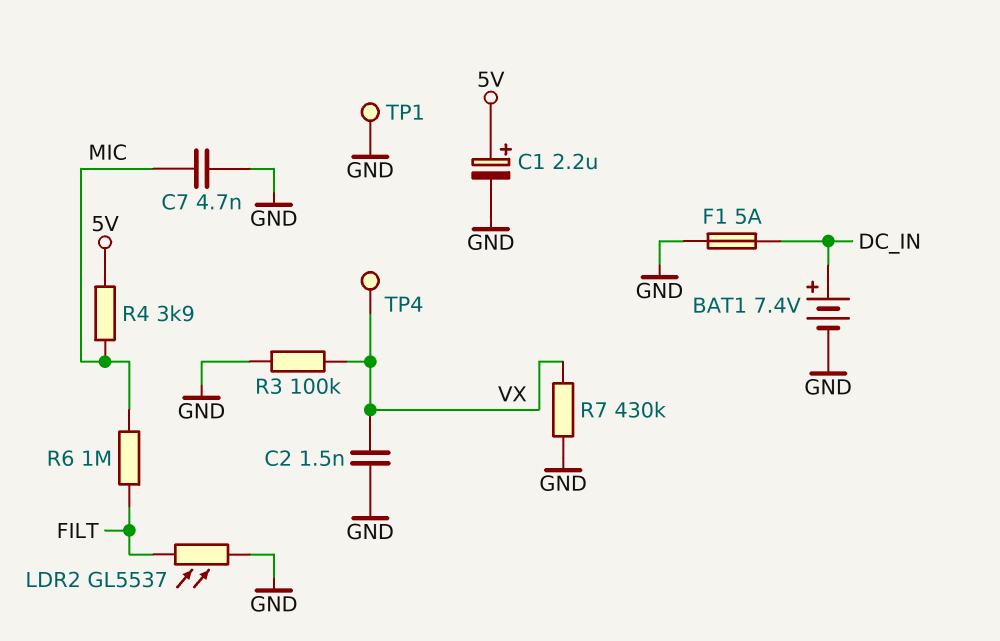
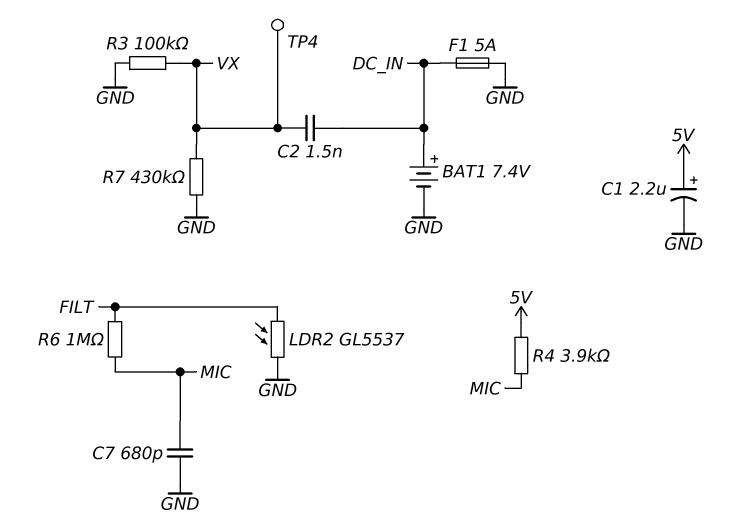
C2: 1.5nF (GND, VX) -> 1.5nF (DC_IN, VX)
C7: 4.7nF (GND, MIC) -> 680pF (GND, MIC)
TP1: test point (GND) -> none

